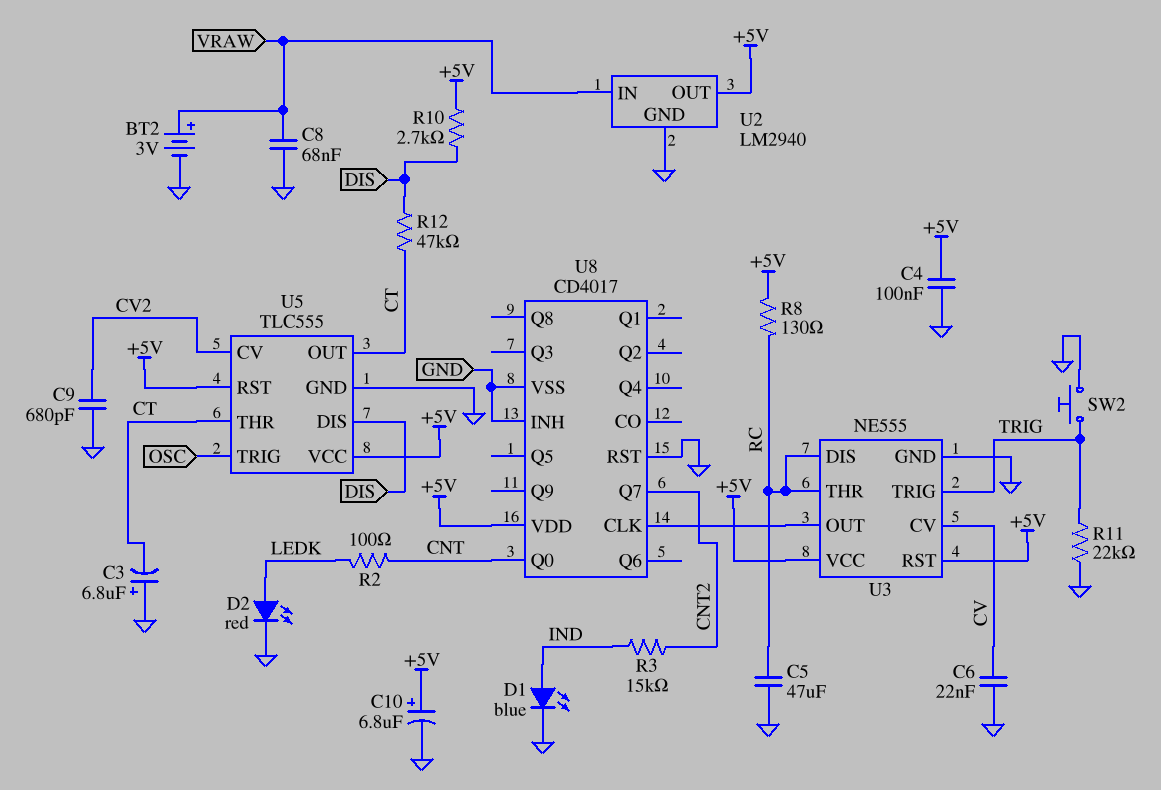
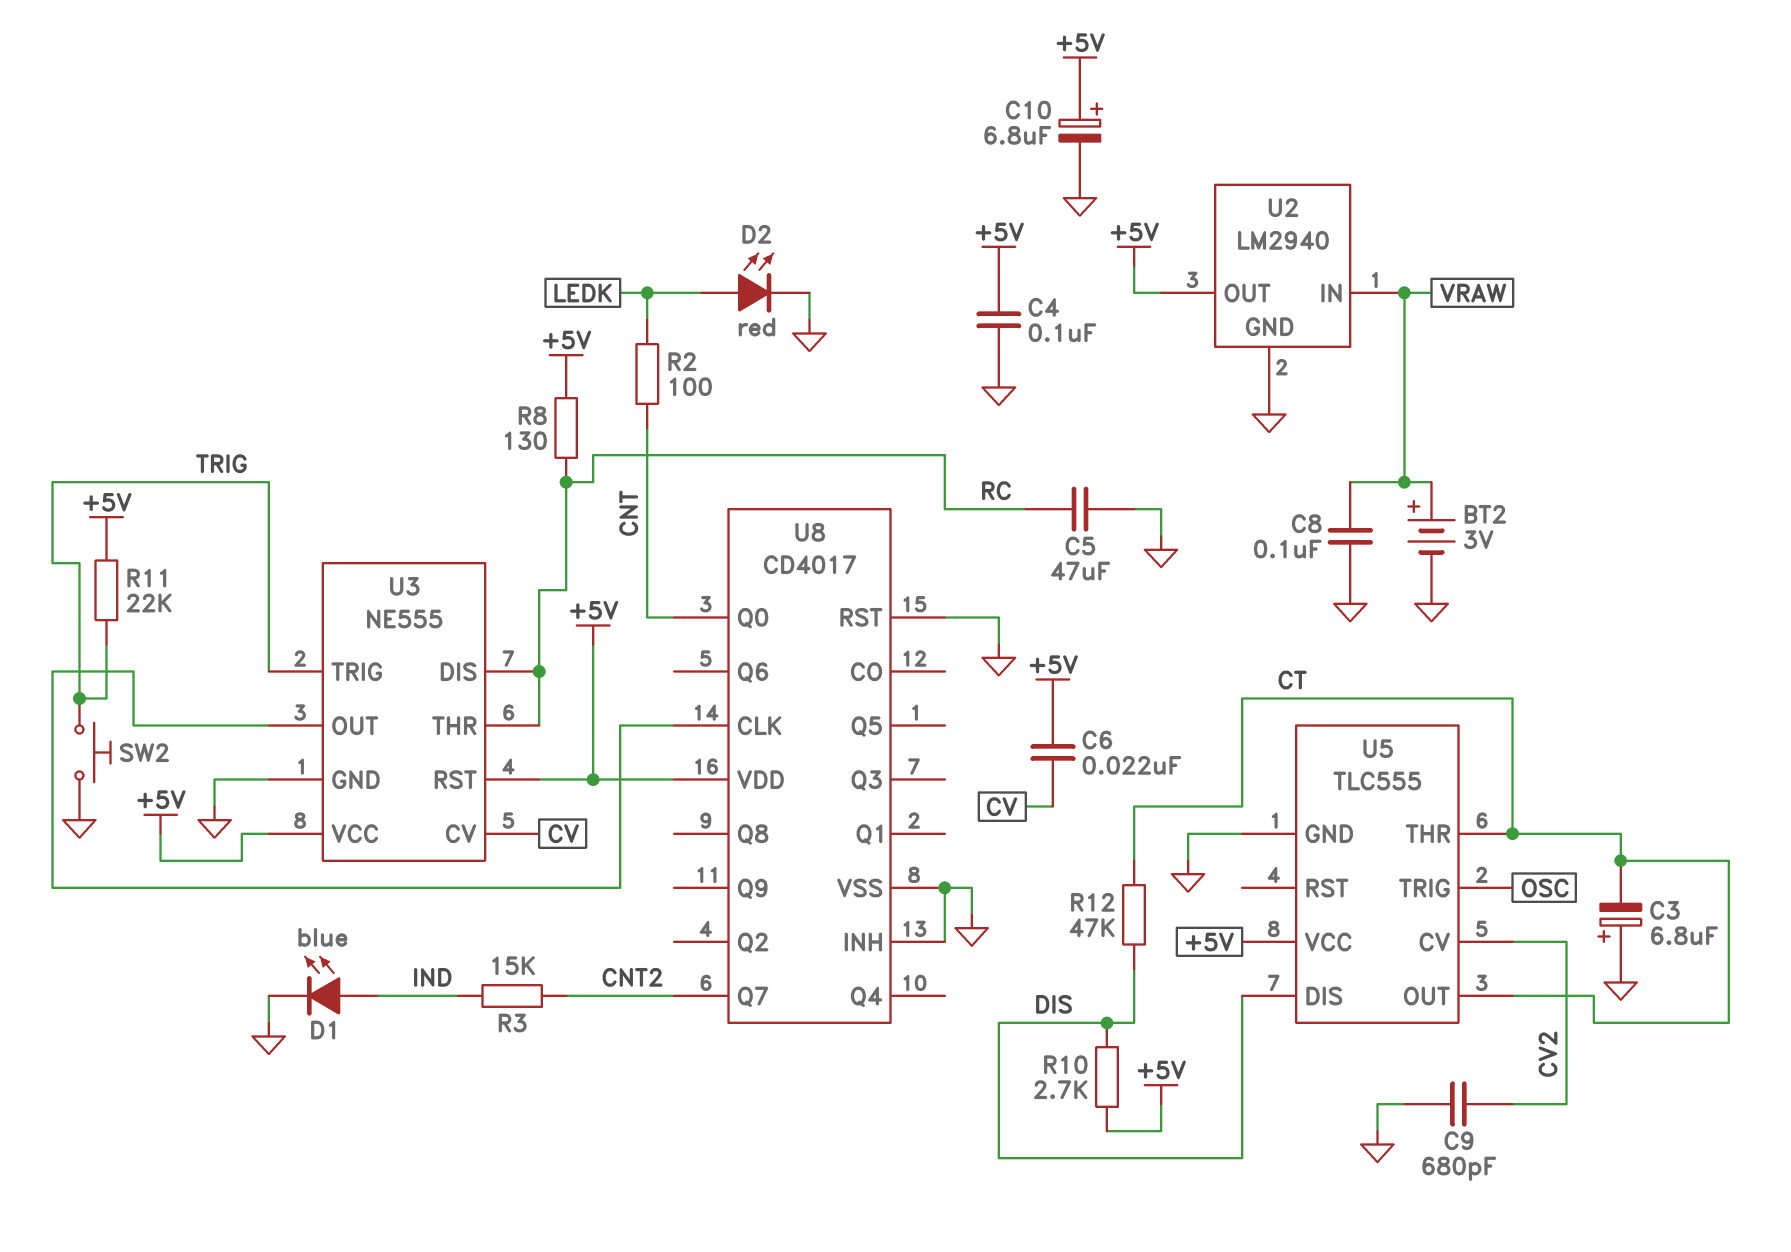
C6: 22nF (CV, GND) -> 22nF (+5V, CV)
C8: 68nF (GND, VRAW) -> 100nF (GND, VRAW)
R11: 22k (GND, TRIG) -> 22k (+5V, TRIG)
U5 pin RST: +5V -> none

